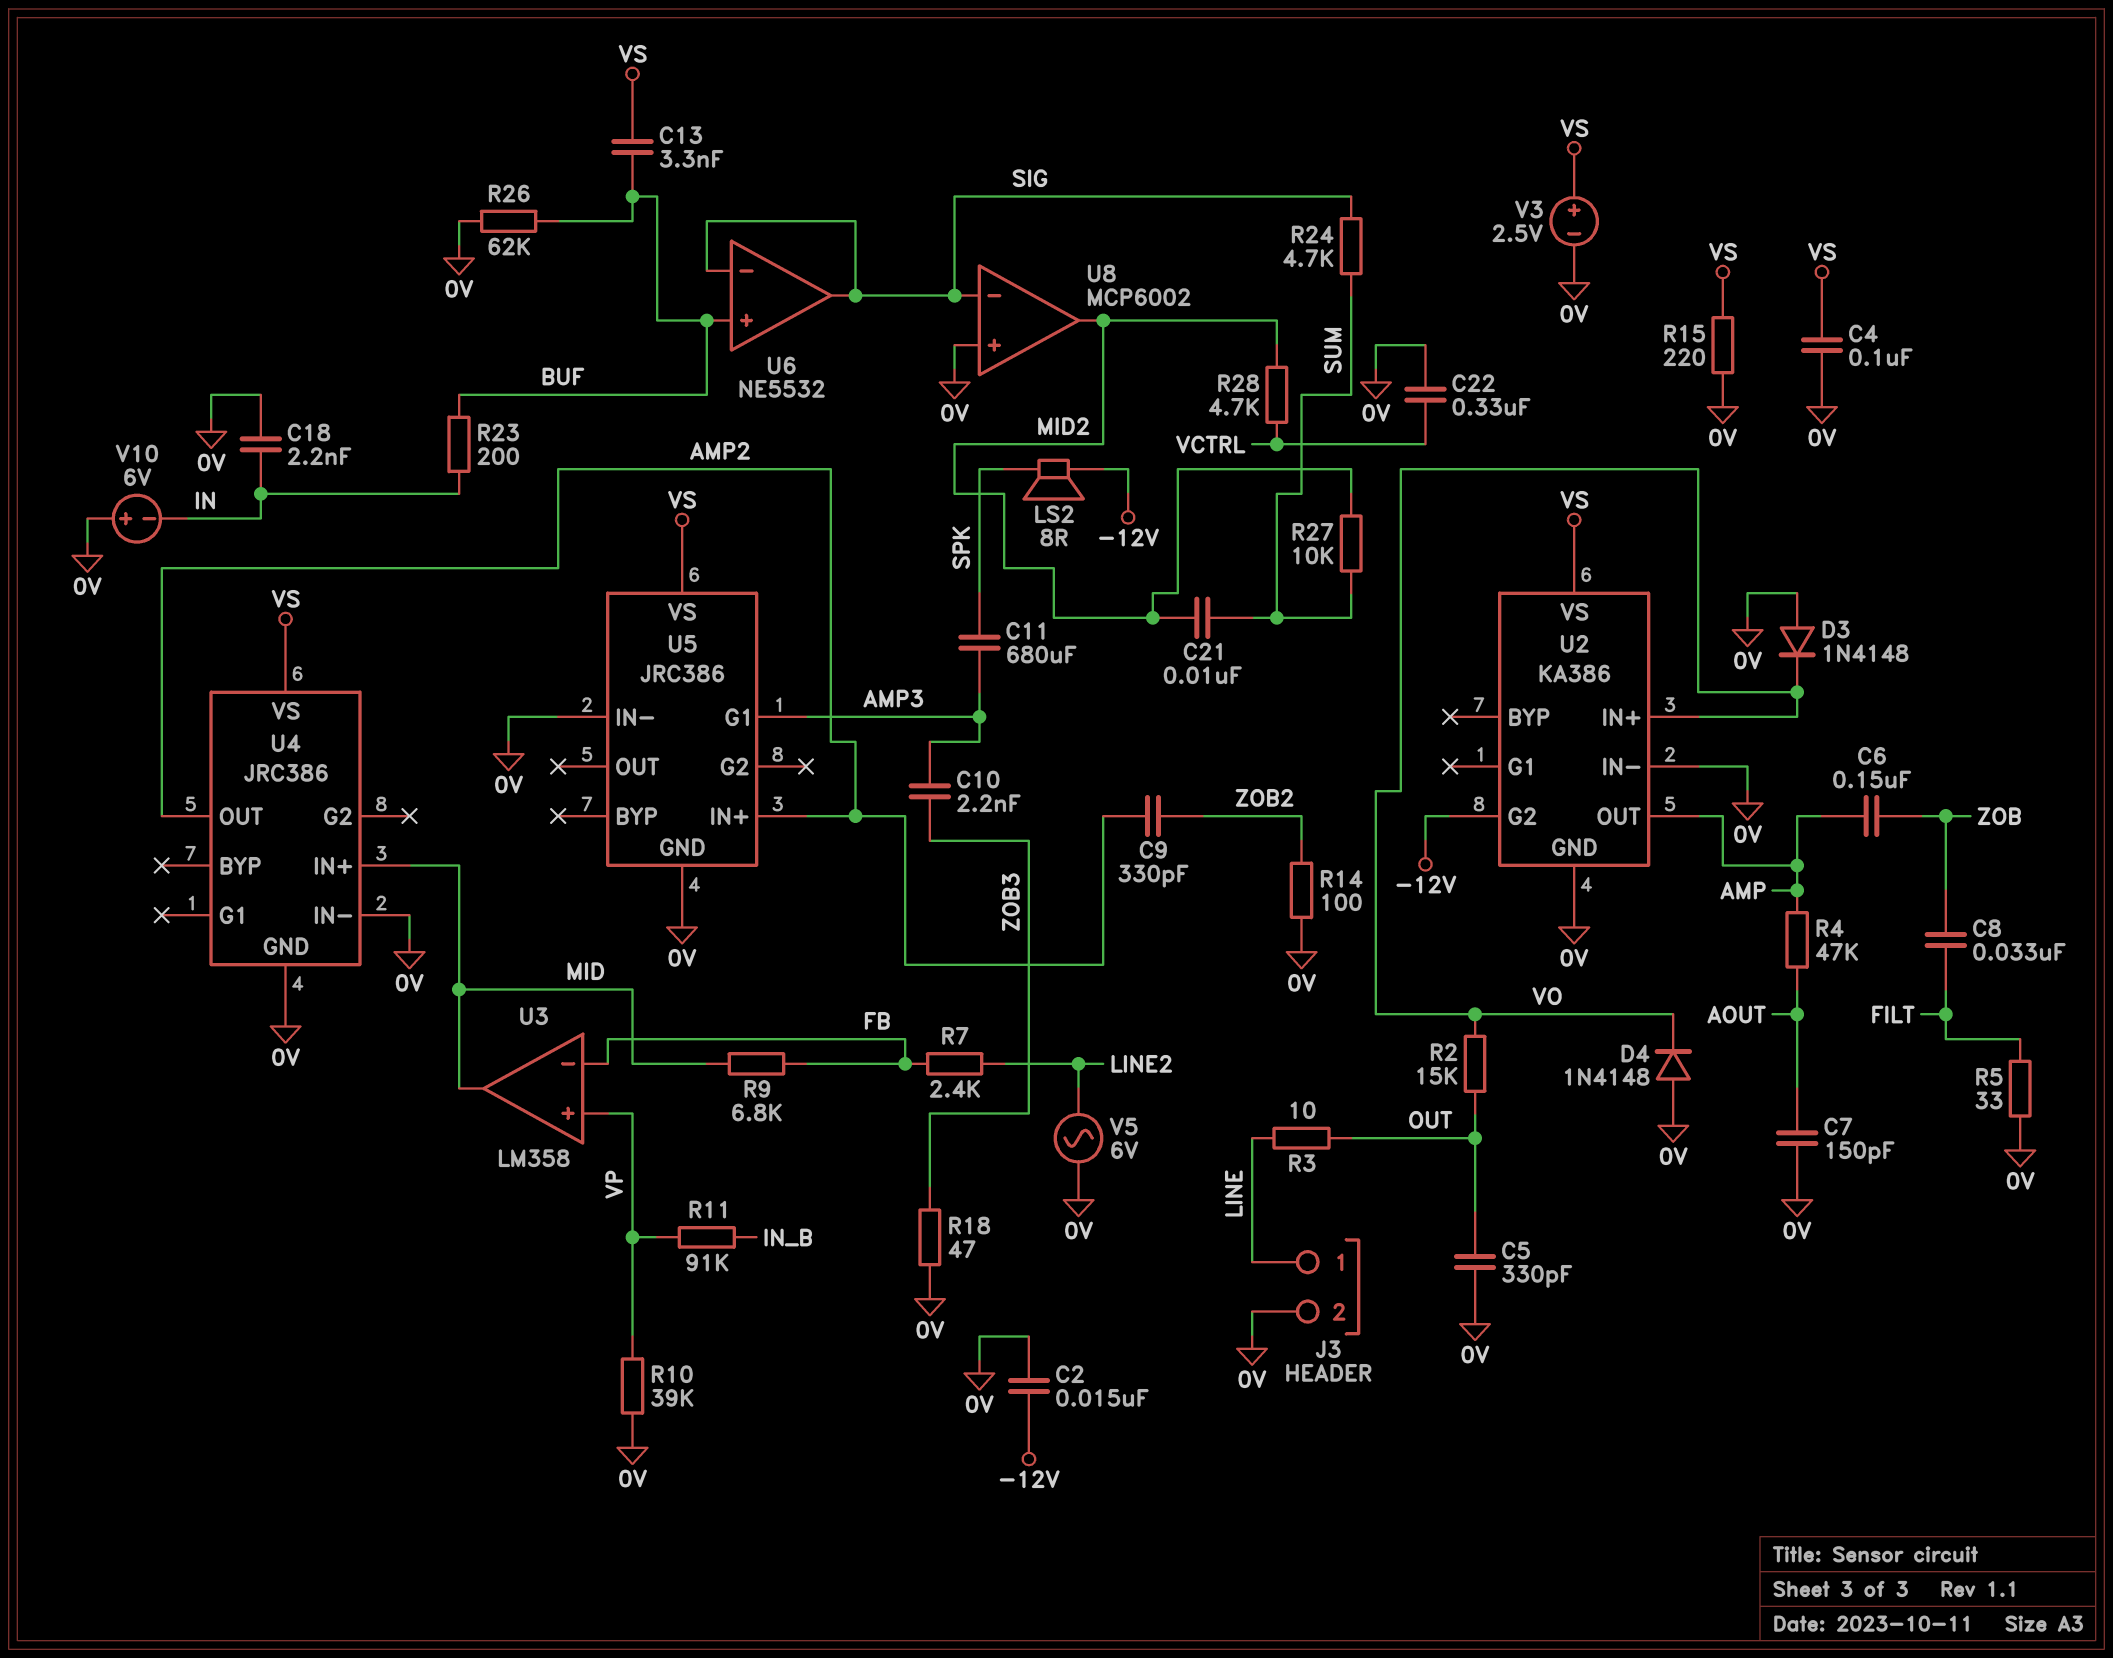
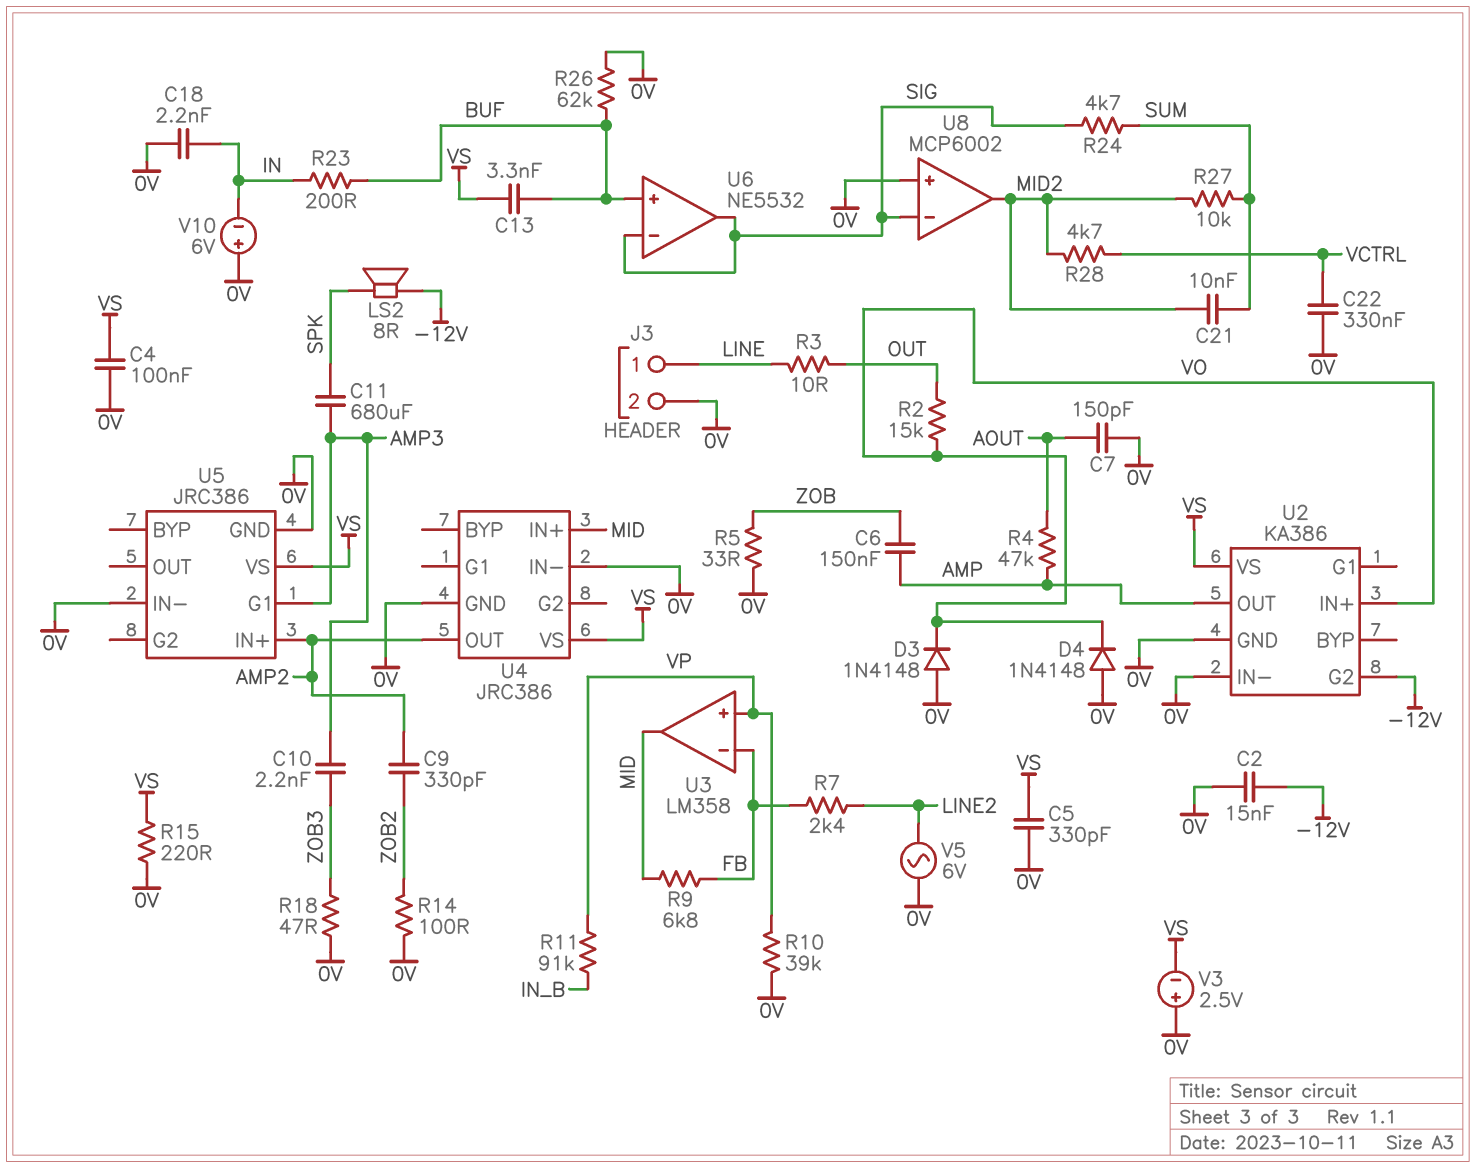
C5: 330pF (0V, OUT) -> 330pF (0V, VS)
C8: 33nF (FILT, ZOB) -> none
R5: 33 (0V, FILT) -> 33 (0V, ZOB)
V3: 2.5V (plus VS, minus 0V) -> 2.5V (plus 0V, minus VS)

